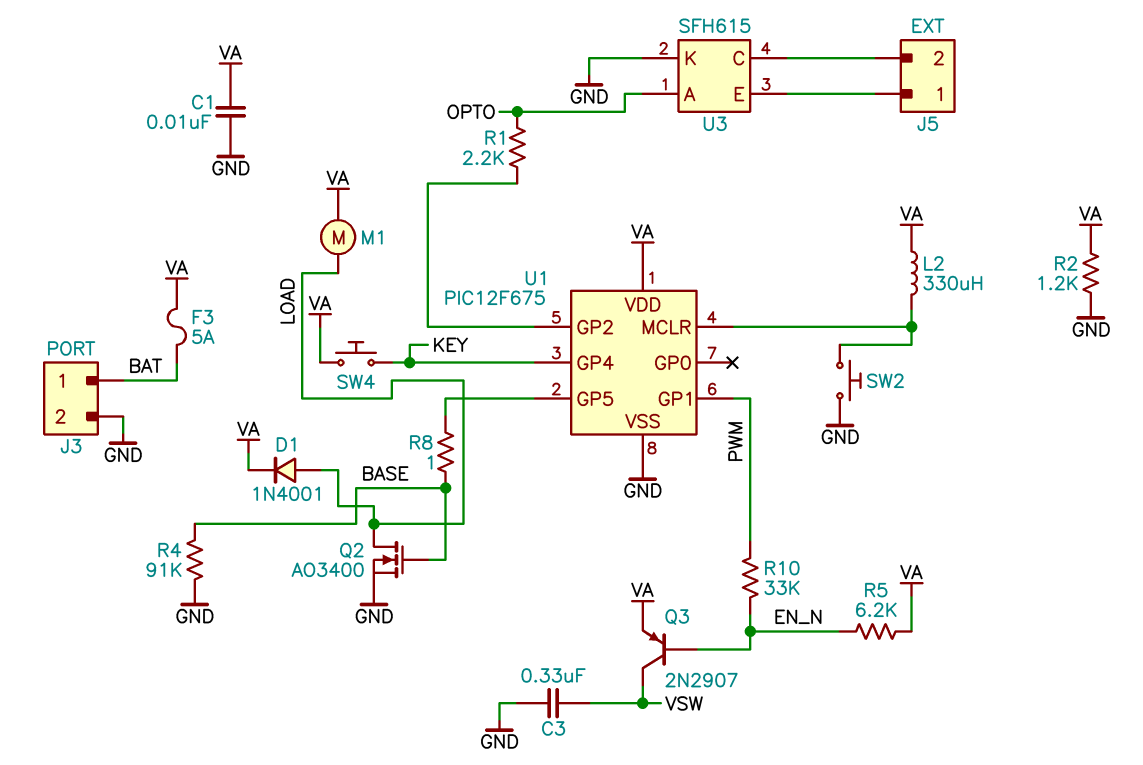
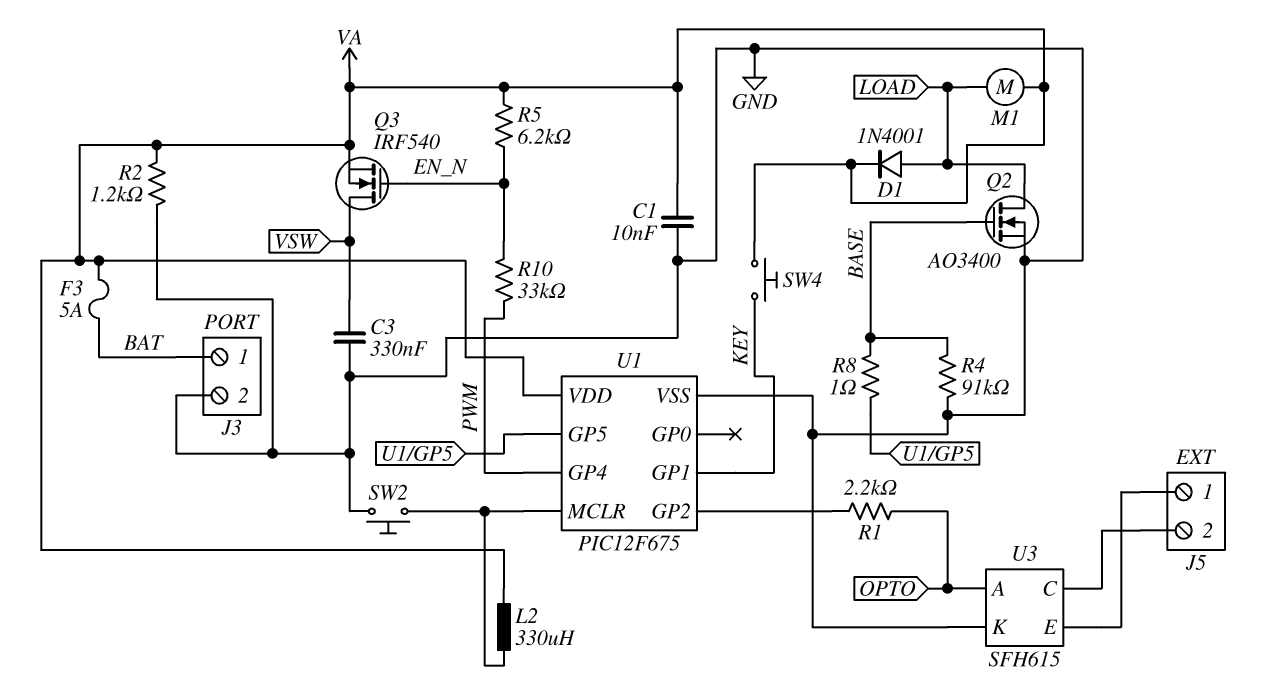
Q3: PNP 2N2907 (B EN_N, C VSW, E VA) -> NMOS IRF540 (G EN_N, D VSW, S VA)
U1 pin GP1: PWM -> KEY
U1 pin GP4: KEY -> PWM

